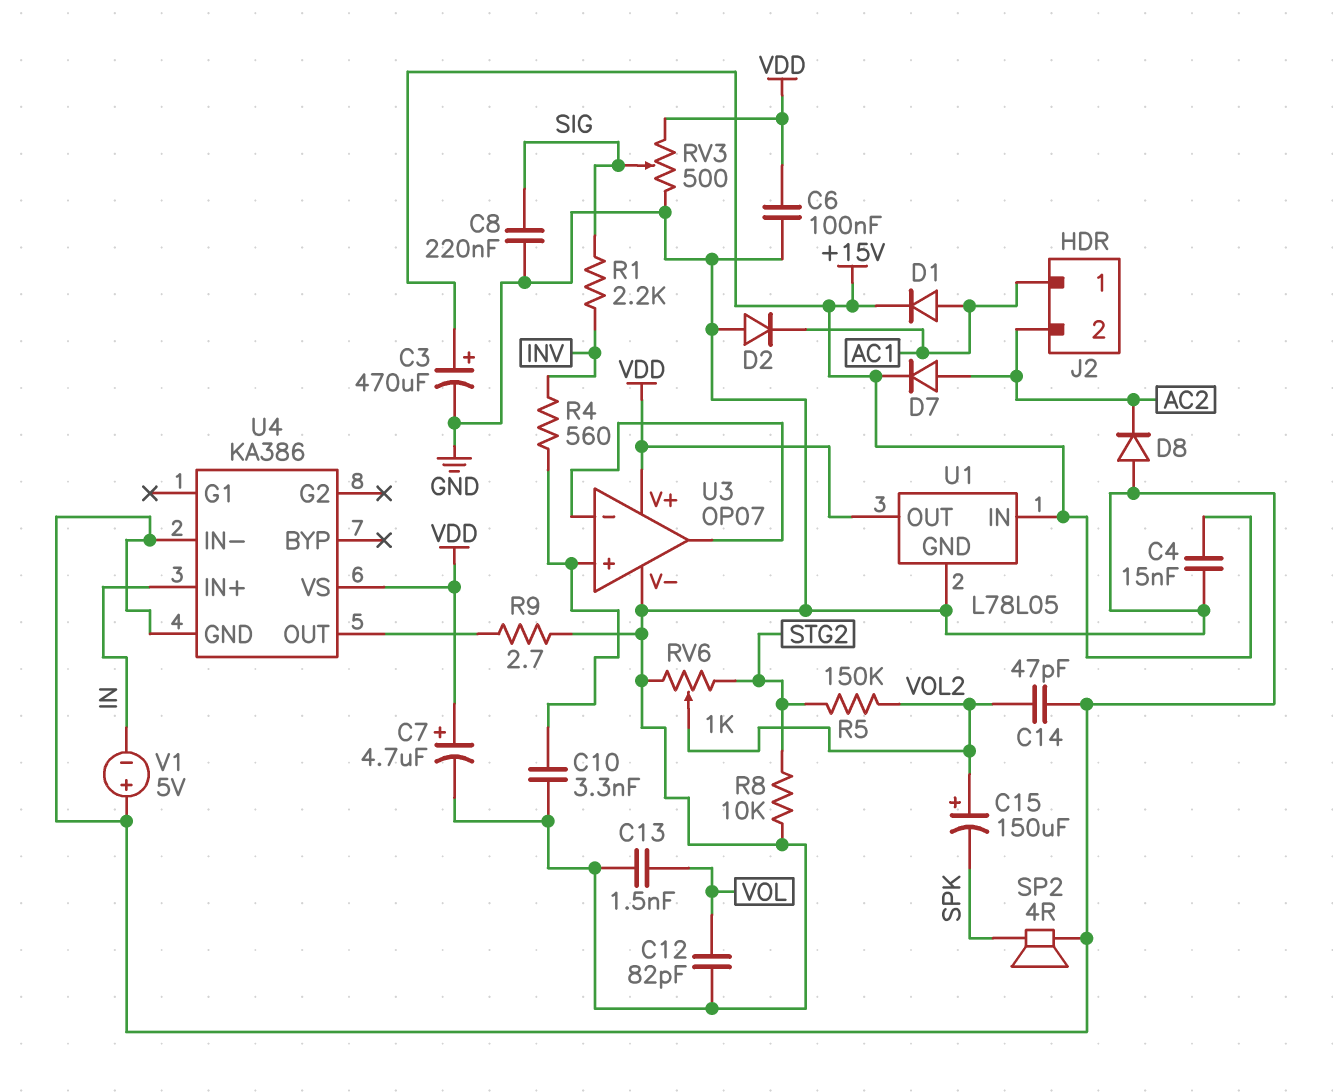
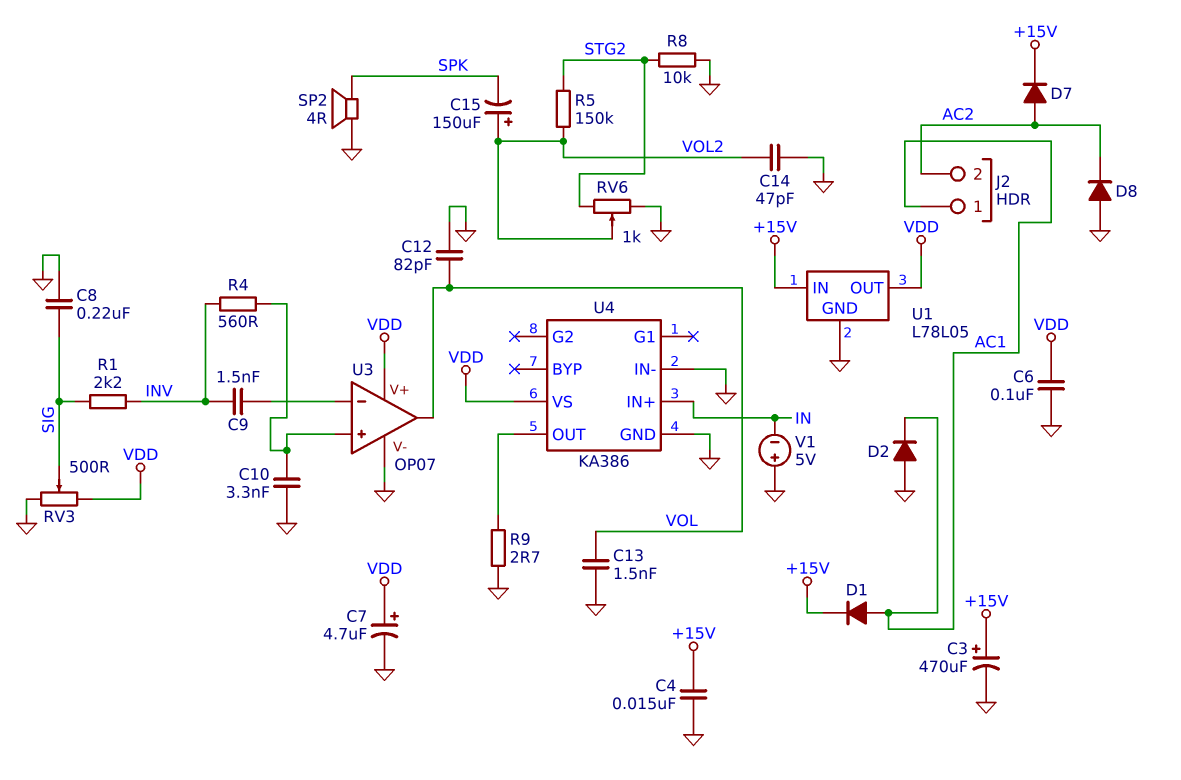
C9: none -> 1.5nF (INV, U3/in-)
U3 pin out: U3/in- -> VOL

